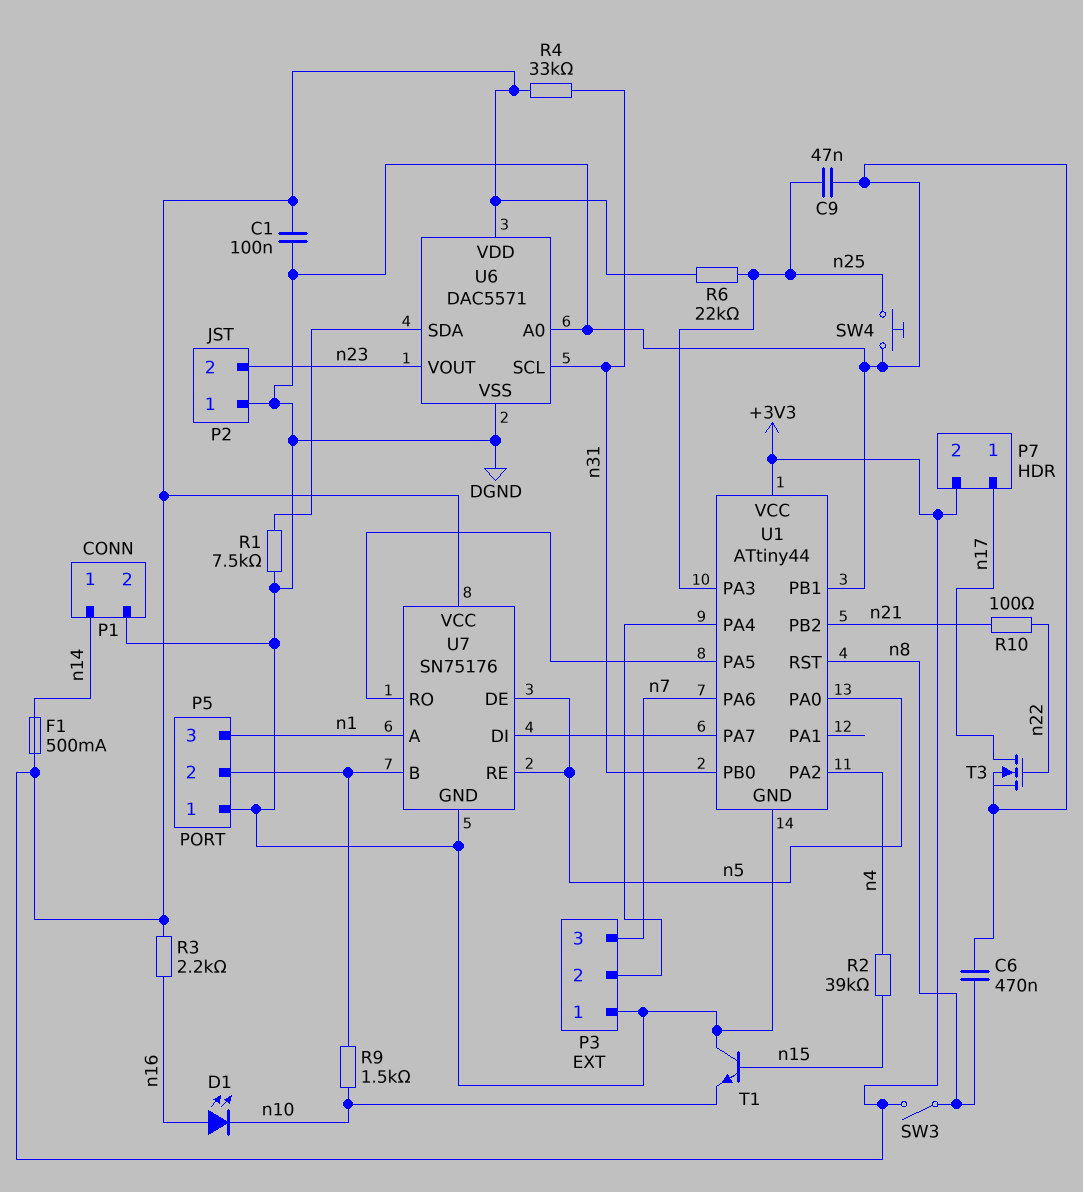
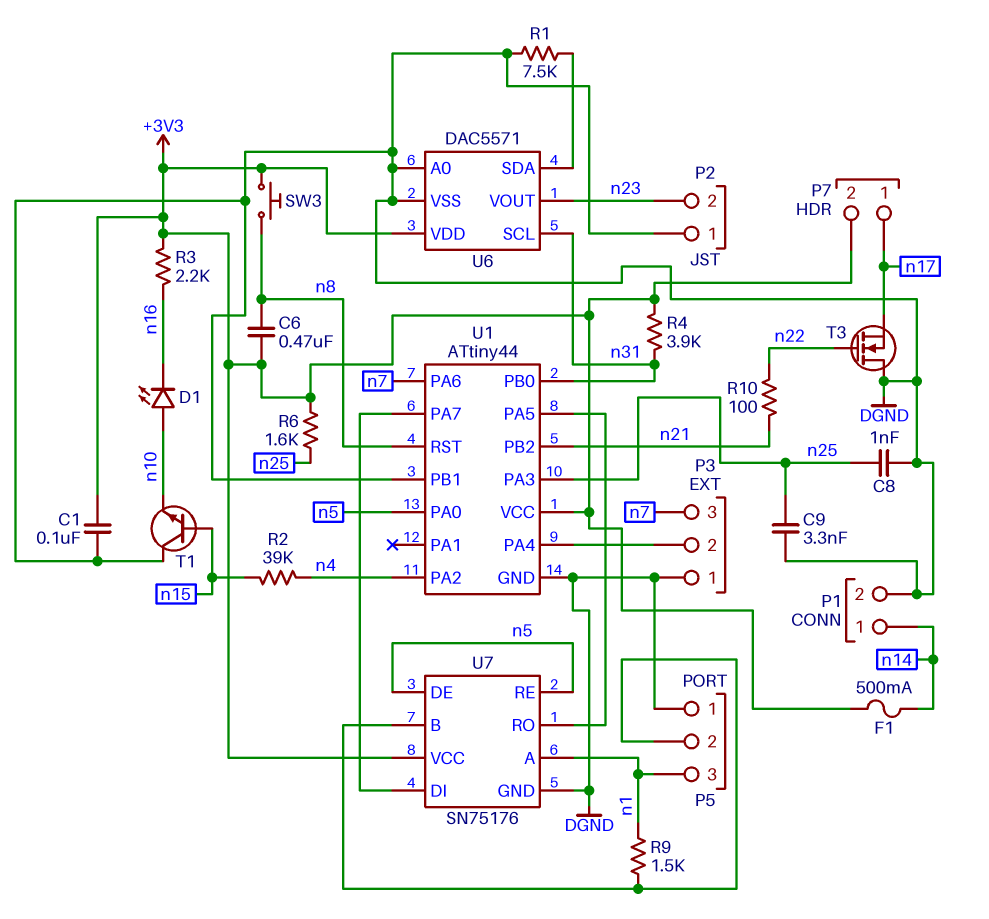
C6: 470nF (DGND, n8) -> 470nF (+3V3, n8)
C8: none -> 1nF (DGND, n25)
C9: 47nF (DGND, n25) -> 3.3nF (DGND, n25)
D1: LED (A n16, K n10) -> LED (A n10, K n16)
R4: 33k (+3V3, n31) -> 3.9k (+3V3, n31)
R6: 22k (+3V3, n25) -> 1.6k (+3V3, n25)
R9: 1.5k (P5/2, n10) -> 1.5k (P5/2, n1)
SW3: switch (+3V3, n8) -> button (+3V3, n8)
SW4: button (DGND, n25) -> none
T3: NMOS (G n22, D n17, S DGND) -> NMOS (G n22, D DGND, S n17)

